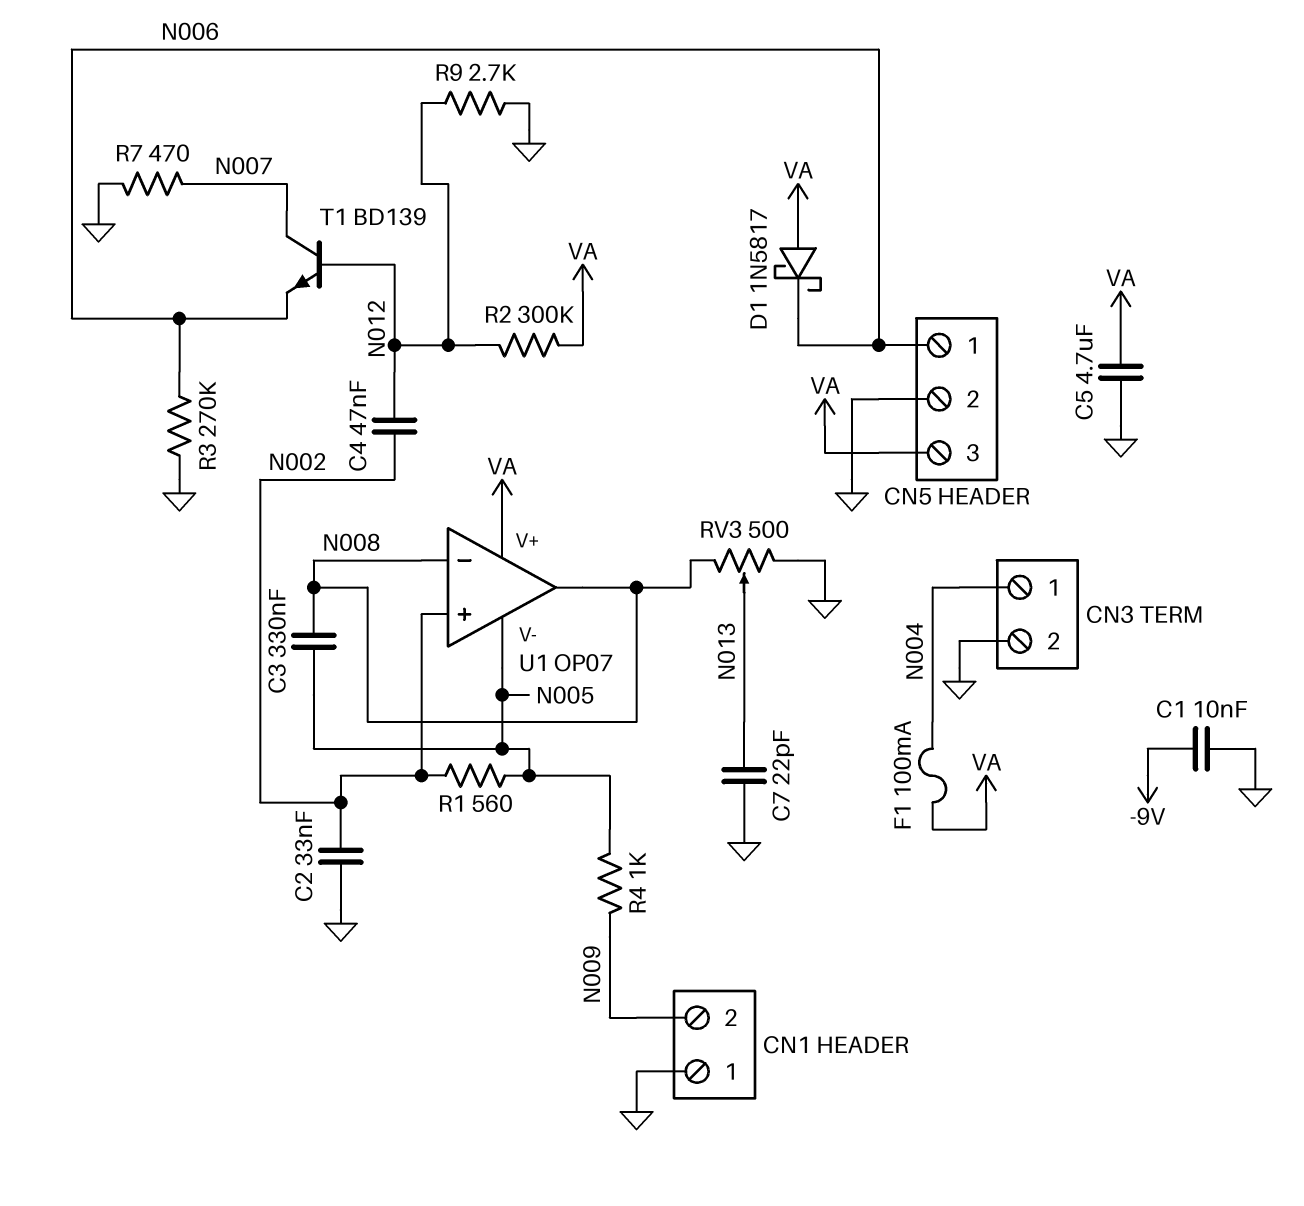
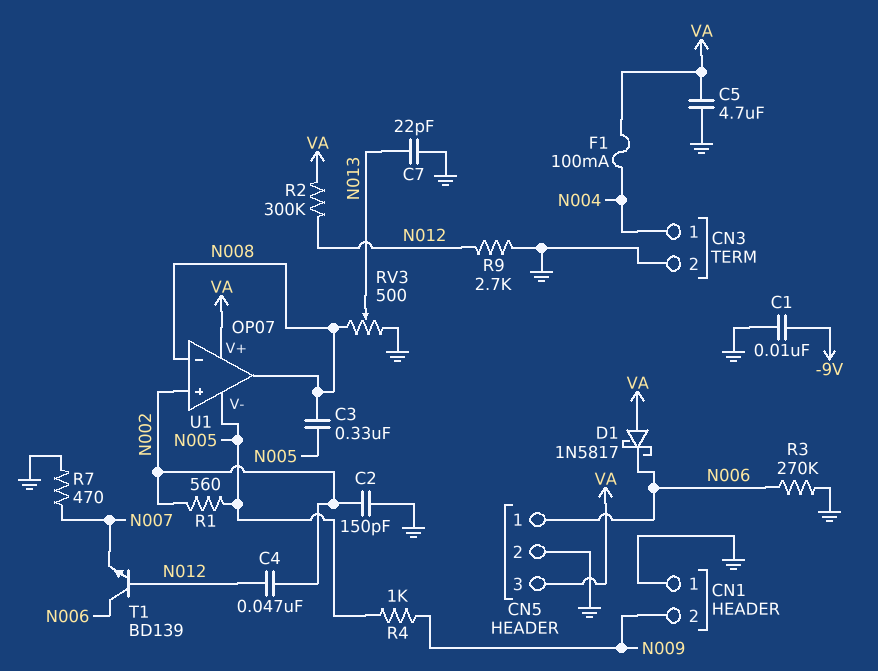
C2: 33nF (GND, N002) -> 150pF (GND, N002)
T1: NPN BD139 (B N012, C N007, E N006) -> NPN BD139 (B N012, C N006, E N007)

